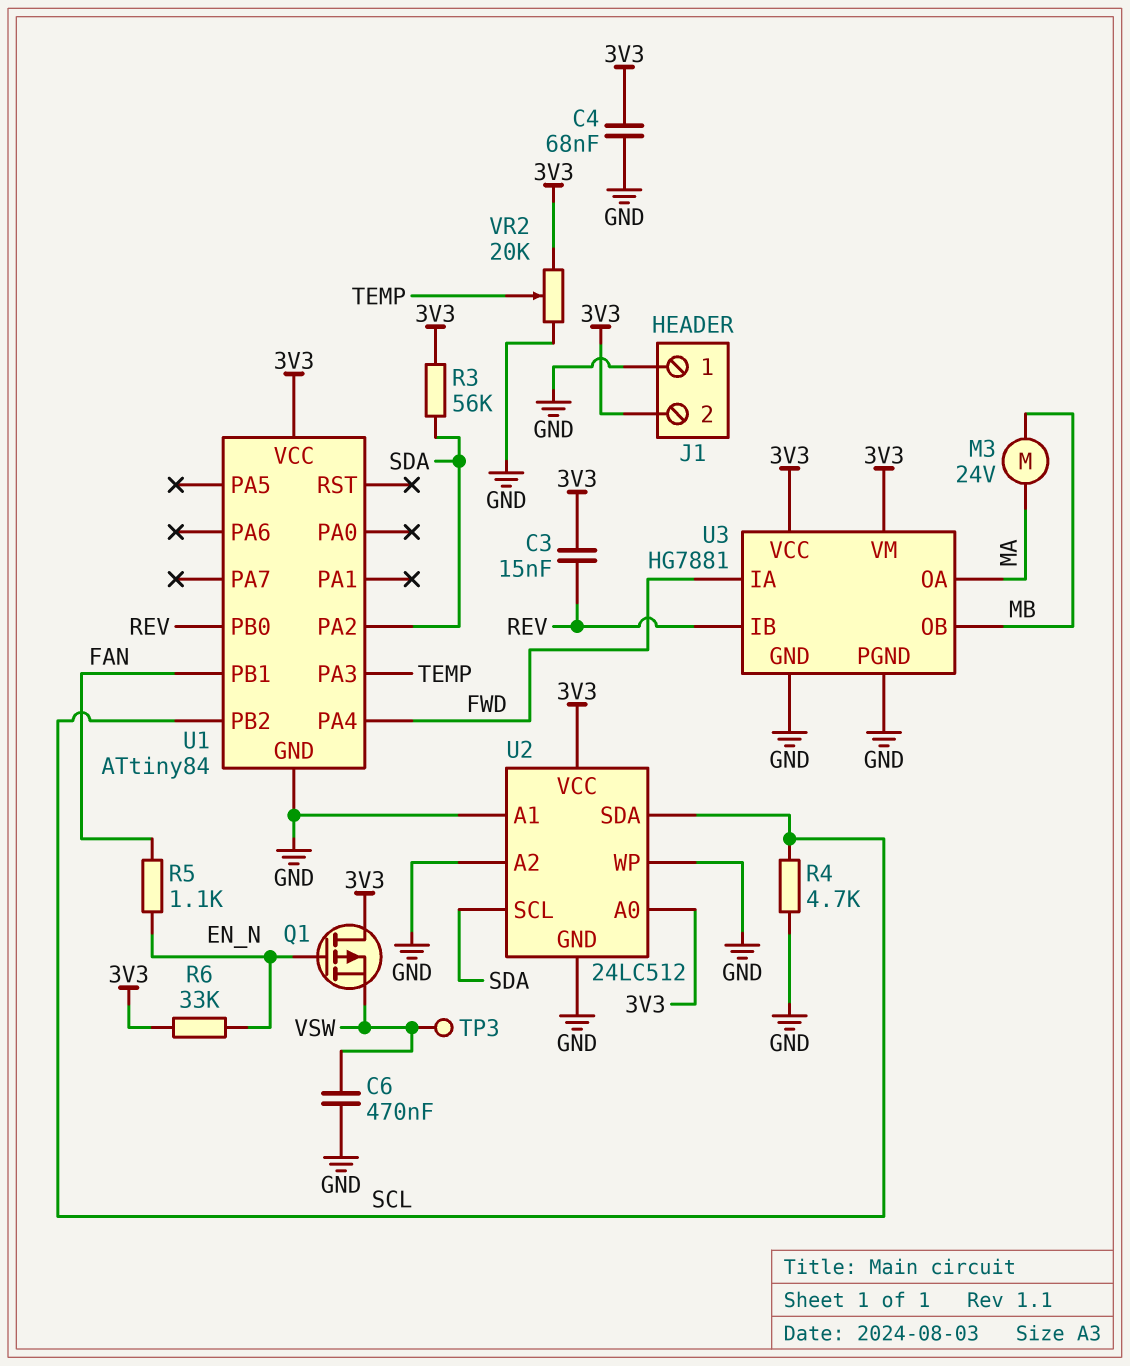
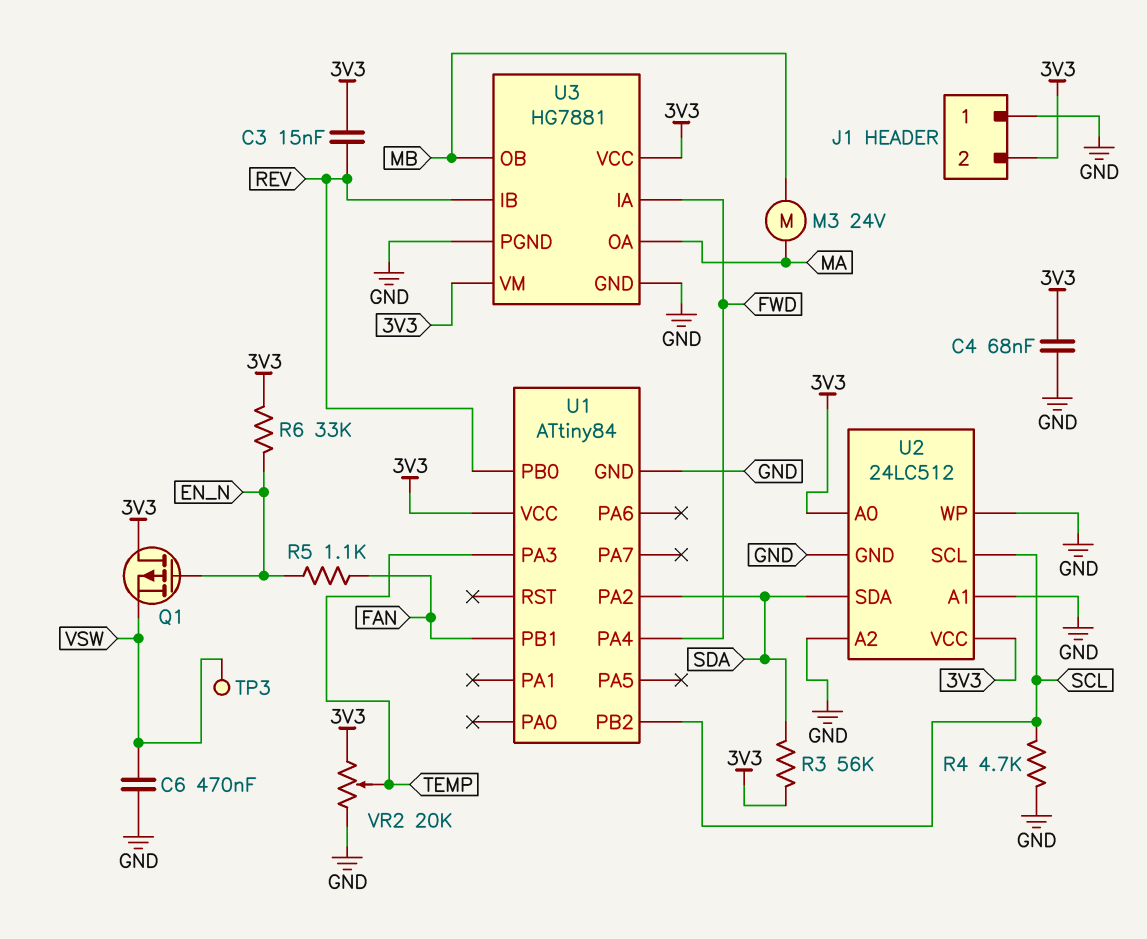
U2 pin SCL: SDA -> SCL
U2 pin SDA: SCL -> SDA

